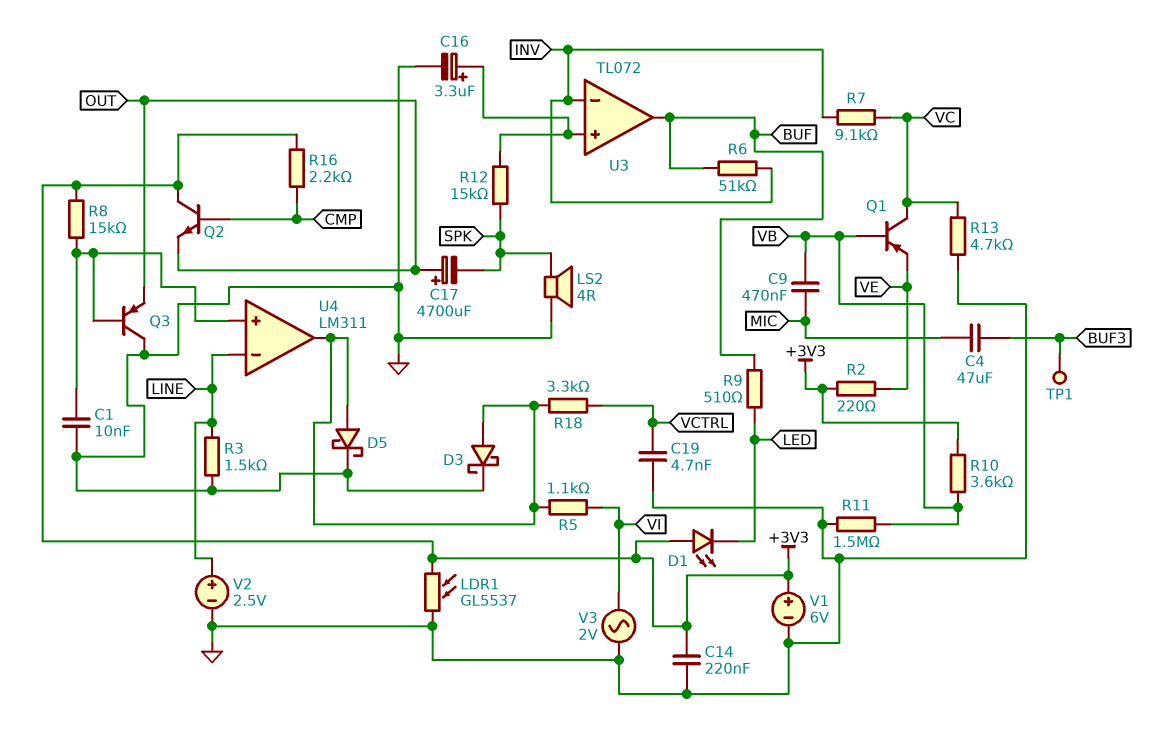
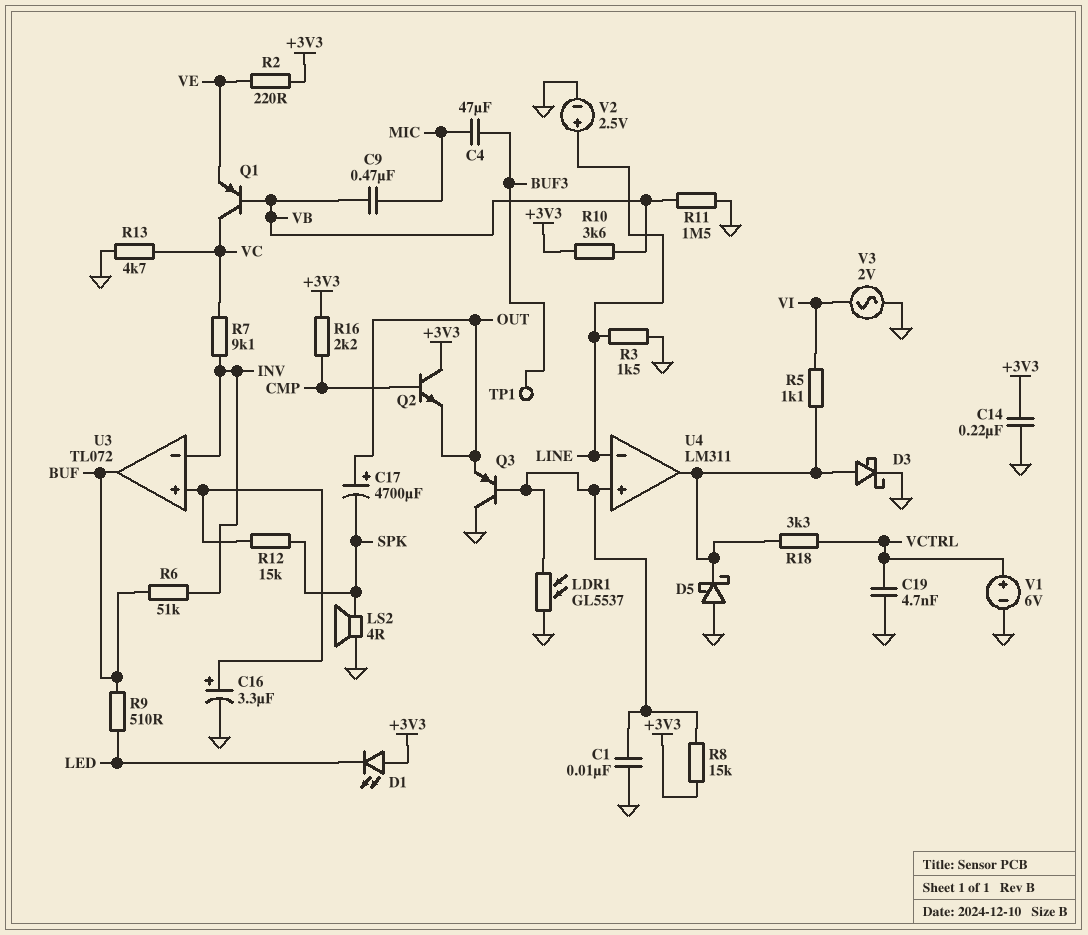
D5: schottky (A U4/out, K GND) -> schottky (A GND, K U4/out)
LDR1: GL5537 (+3V3, GND) -> GL5537 (GND, U4/in+)
V1: 6V (plus +3V3, minus GND) -> 6V (plus VCTRL, minus GND)

